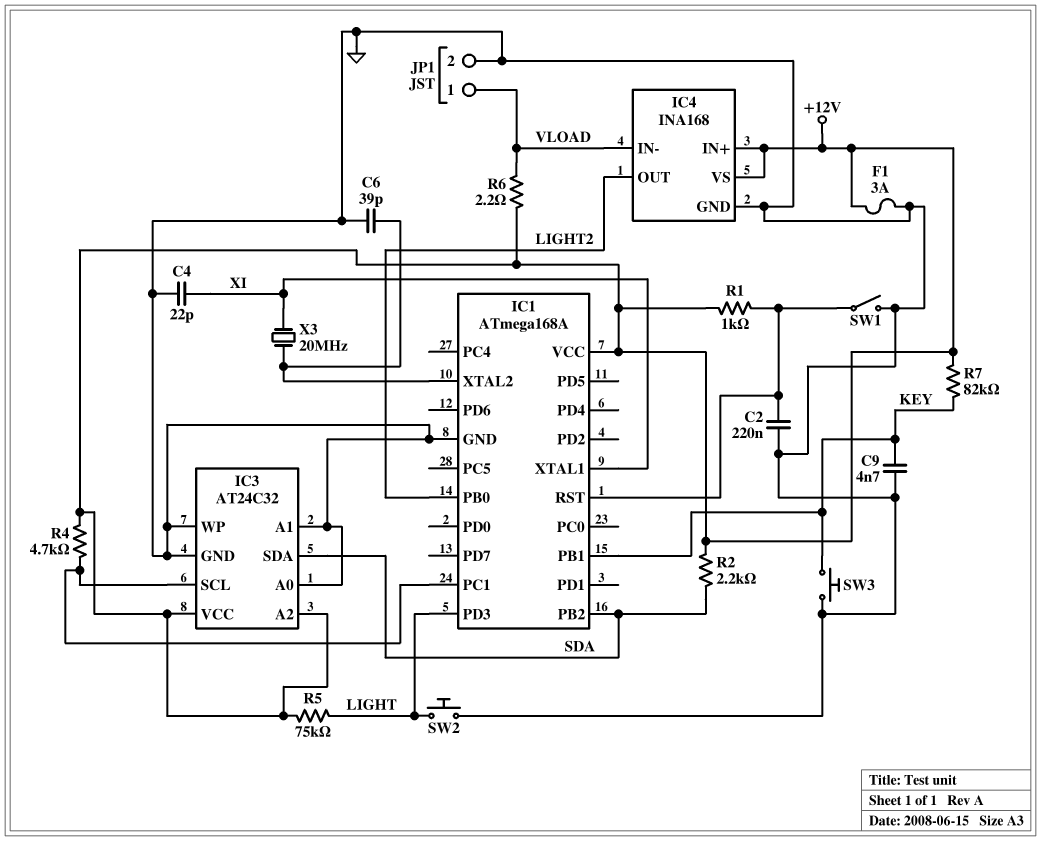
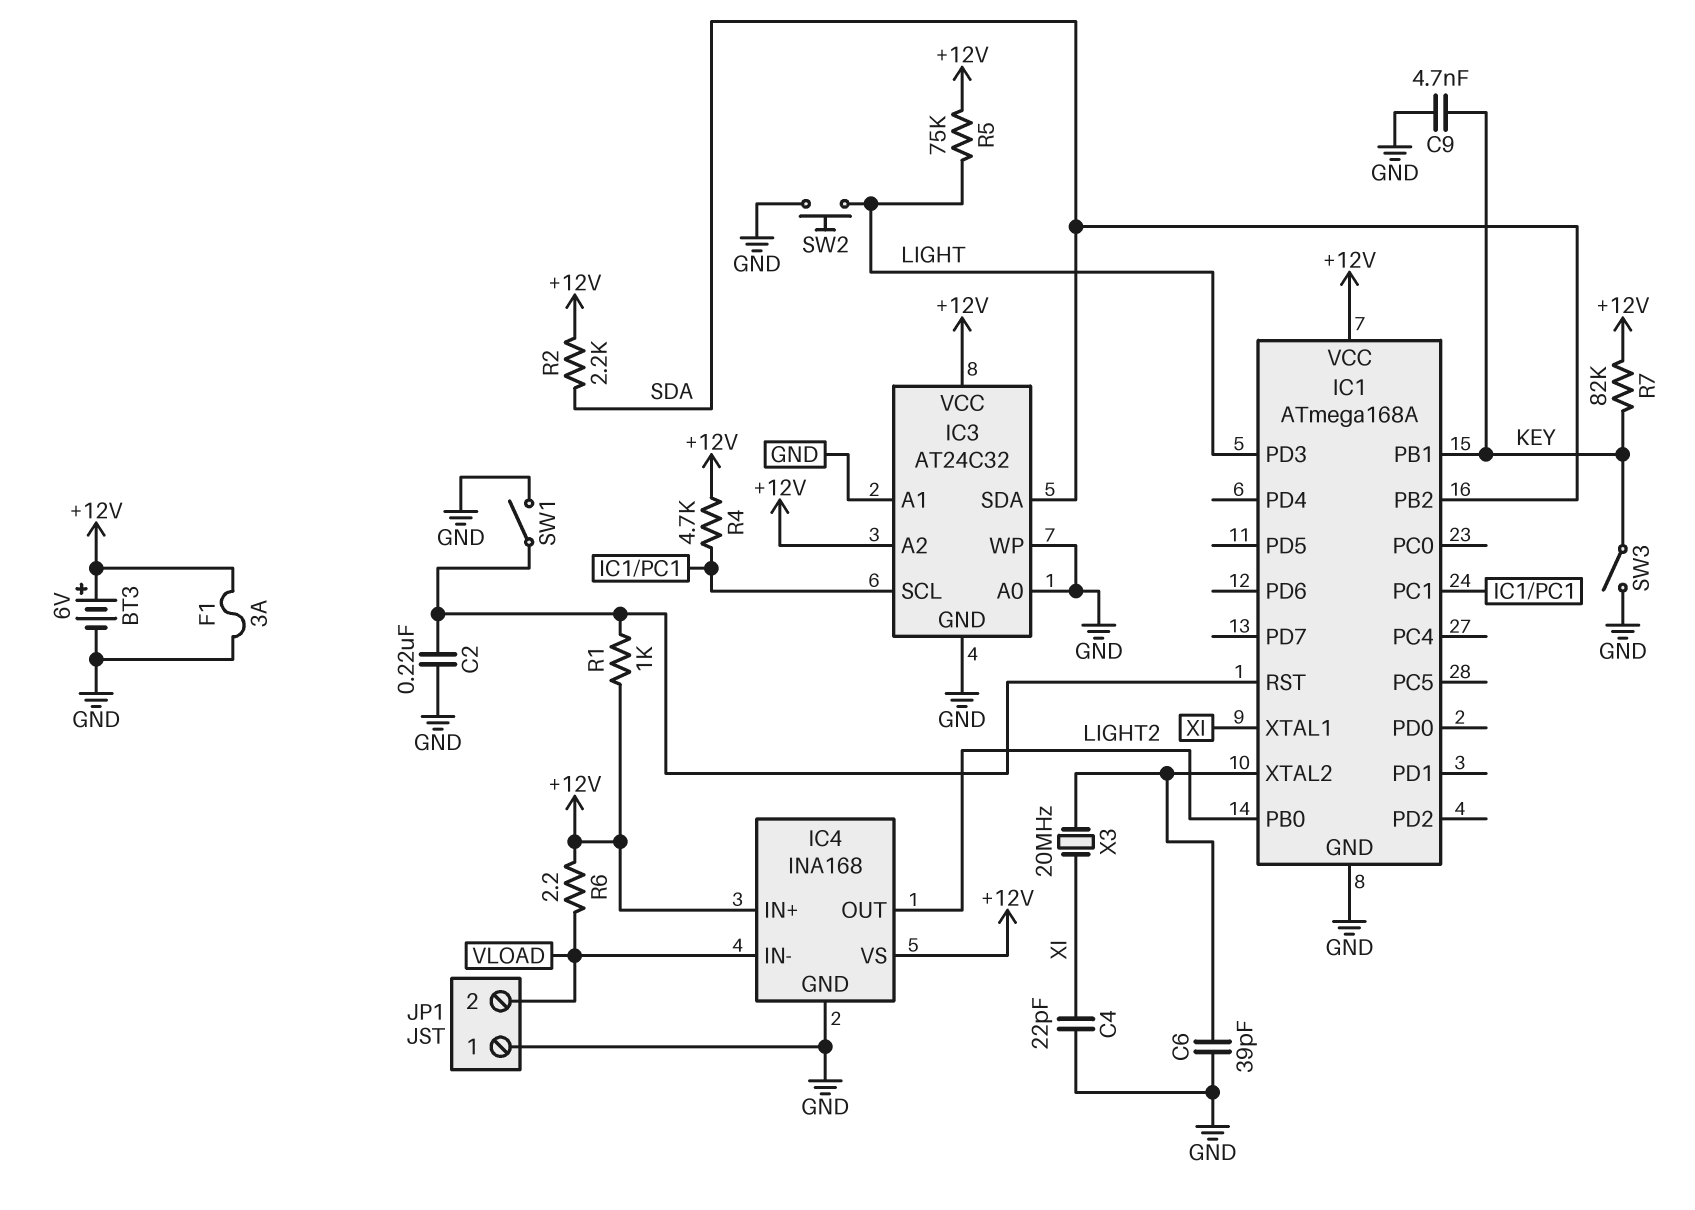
BT3: none -> 6V (plus +12V, minus GND)
JP1 pin 1: VLOAD -> GND
JP1 pin 2: GND -> VLOAD
SW3: button (GND, KEY) -> switch (GND, KEY)

